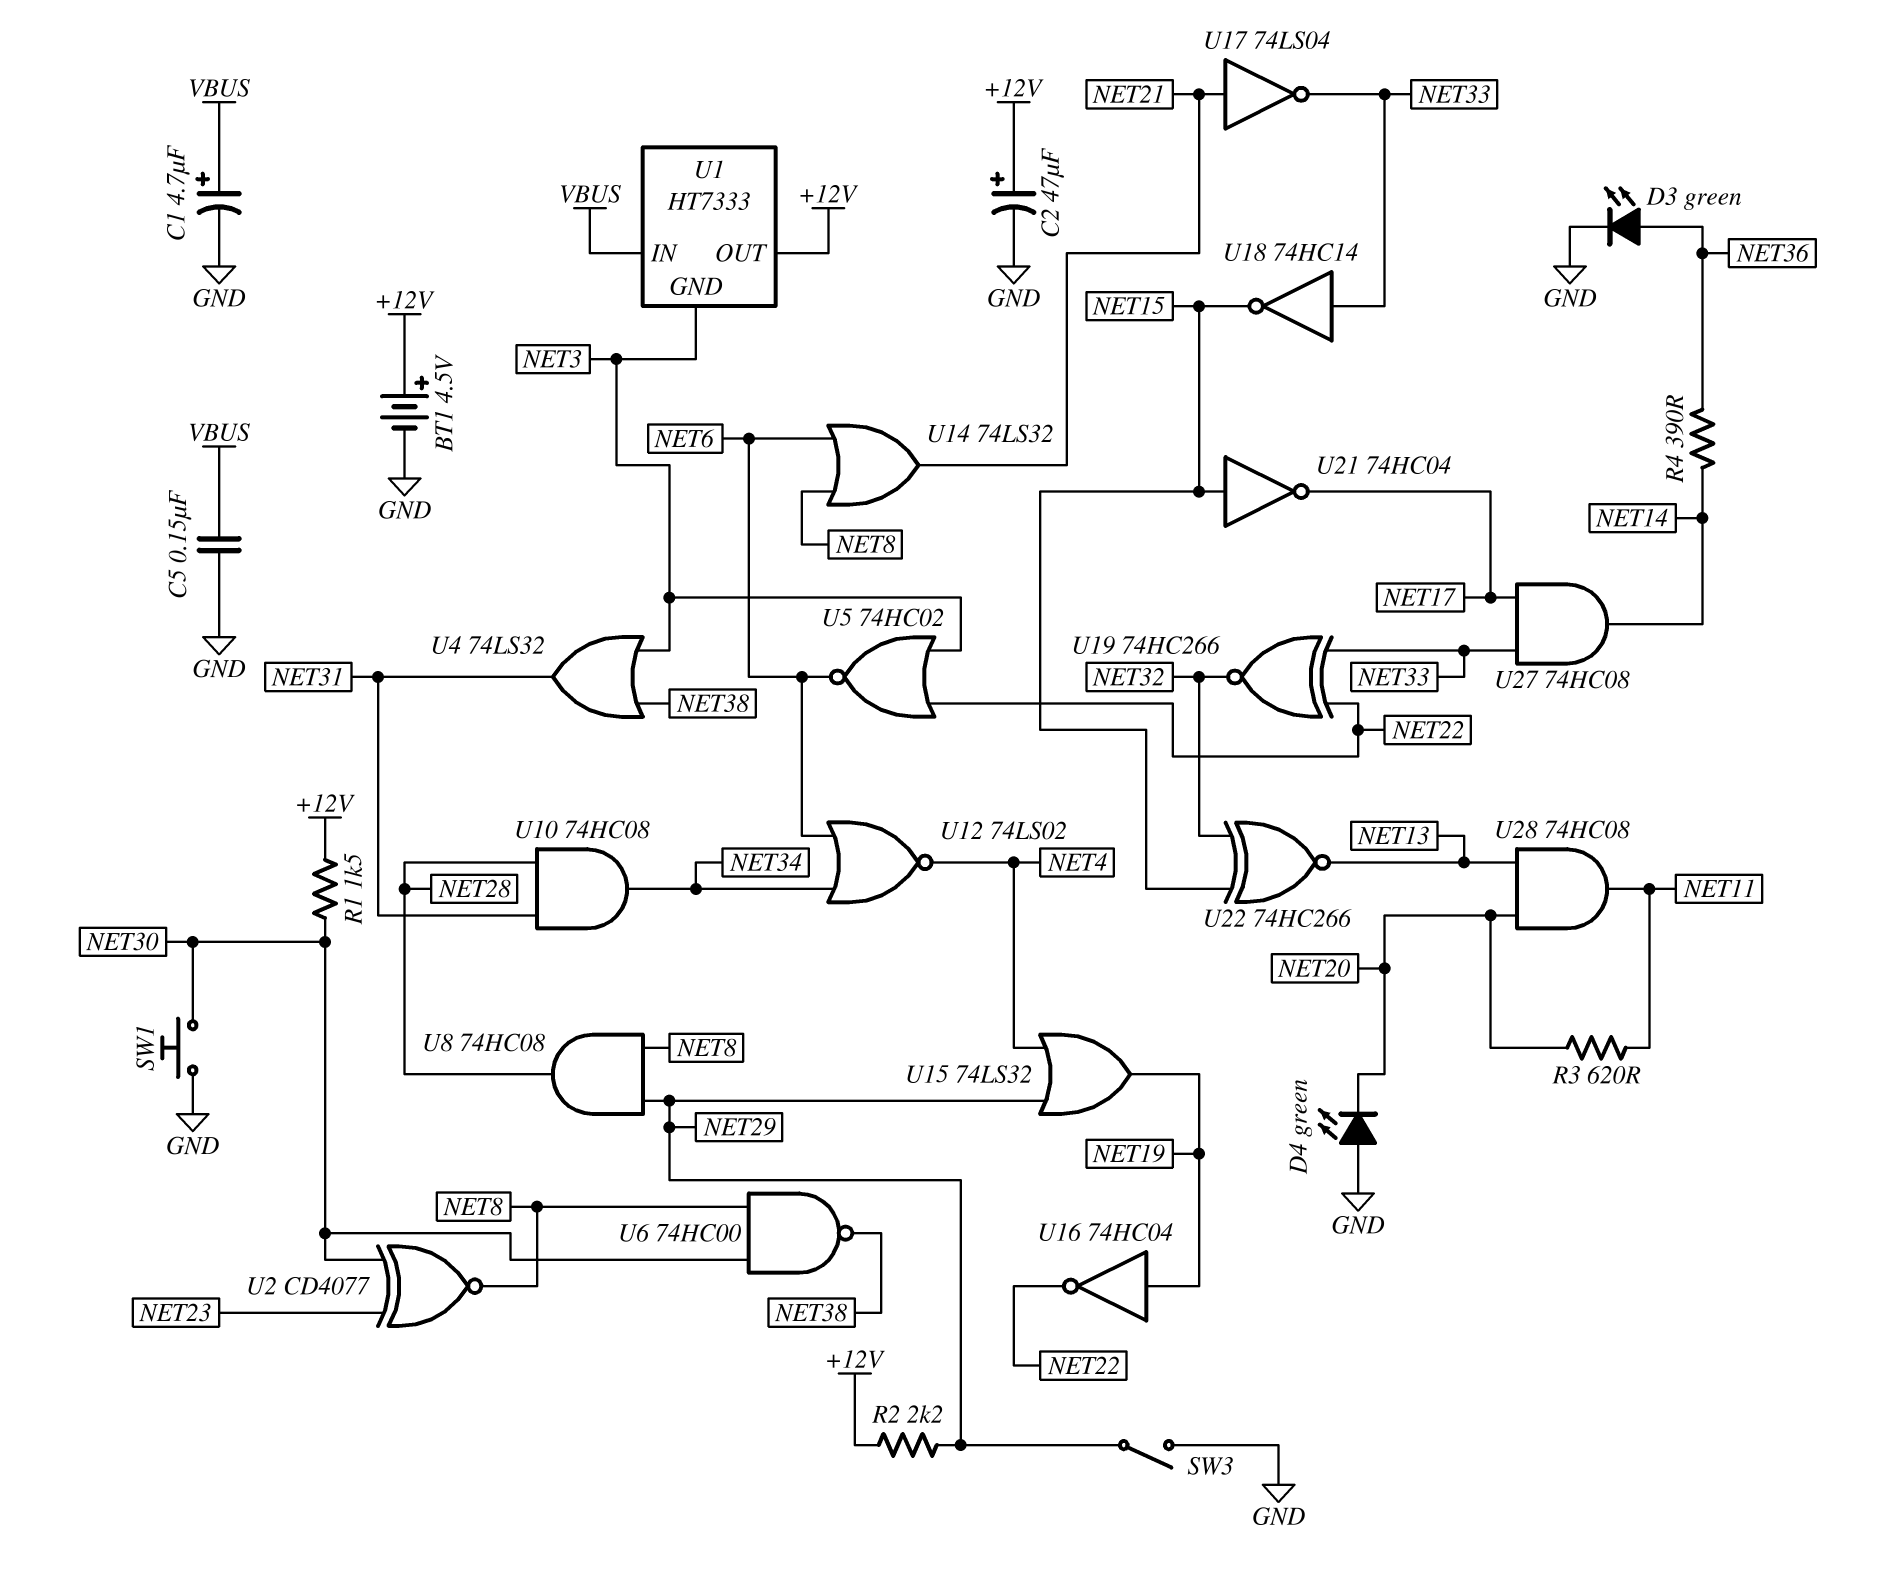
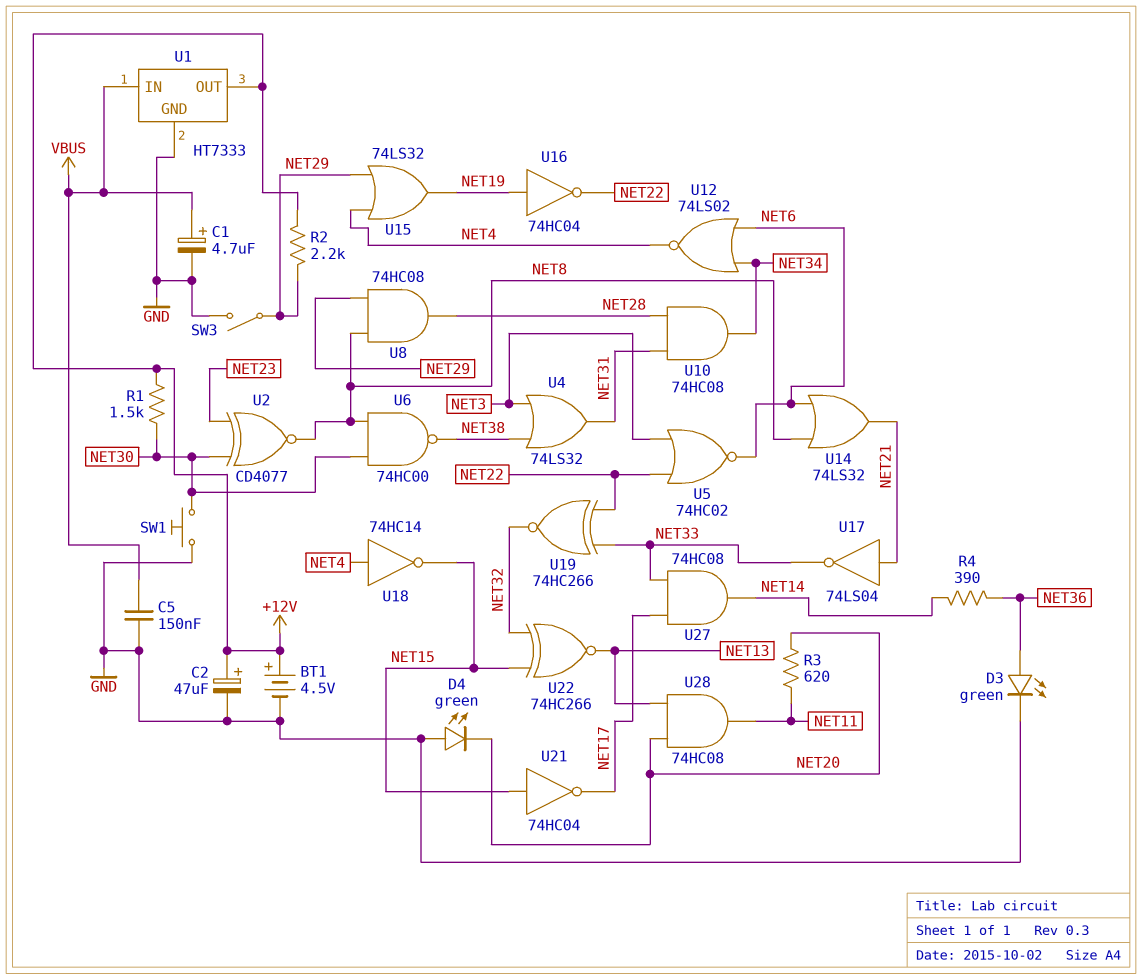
U1 pin GND: NET3 -> GND
U18: NOT 74HC14 (in NET33, out NET15) -> NOT 74HC14 (in NET4, out NET15)

